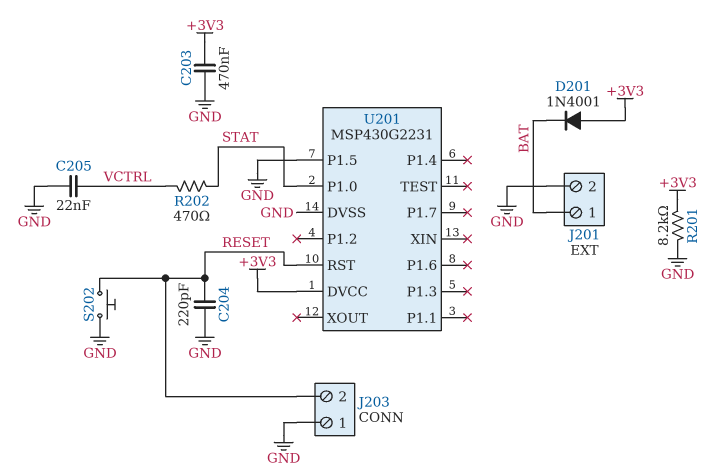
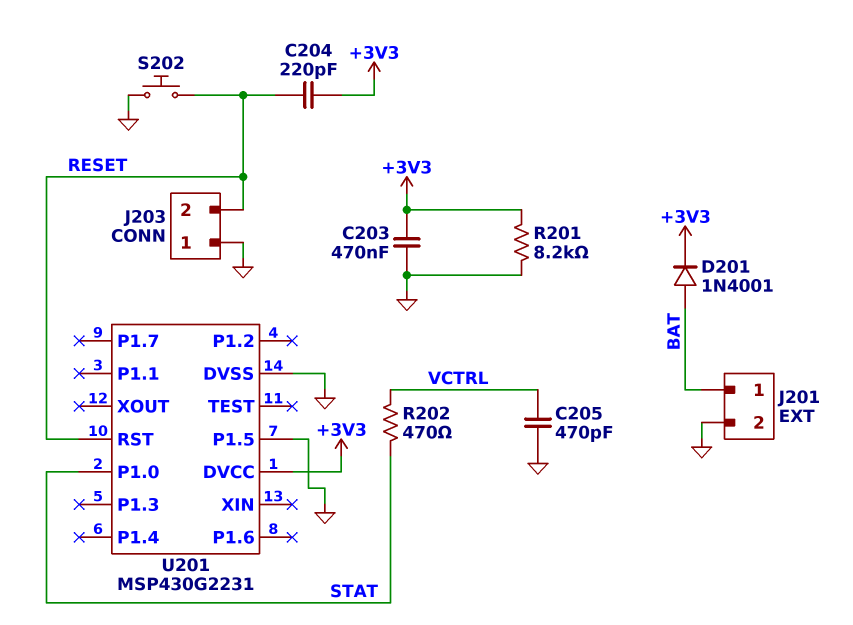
C204: 220pF (GND, RESET) -> 220pF (+3V3, RESET)
C205: 22nF (GND, VCTRL) -> 470pF (GND, VCTRL)
D201: diode 1N4001 (A +3V3, K BAT) -> diode 1N4001 (A BAT, K +3V3)

